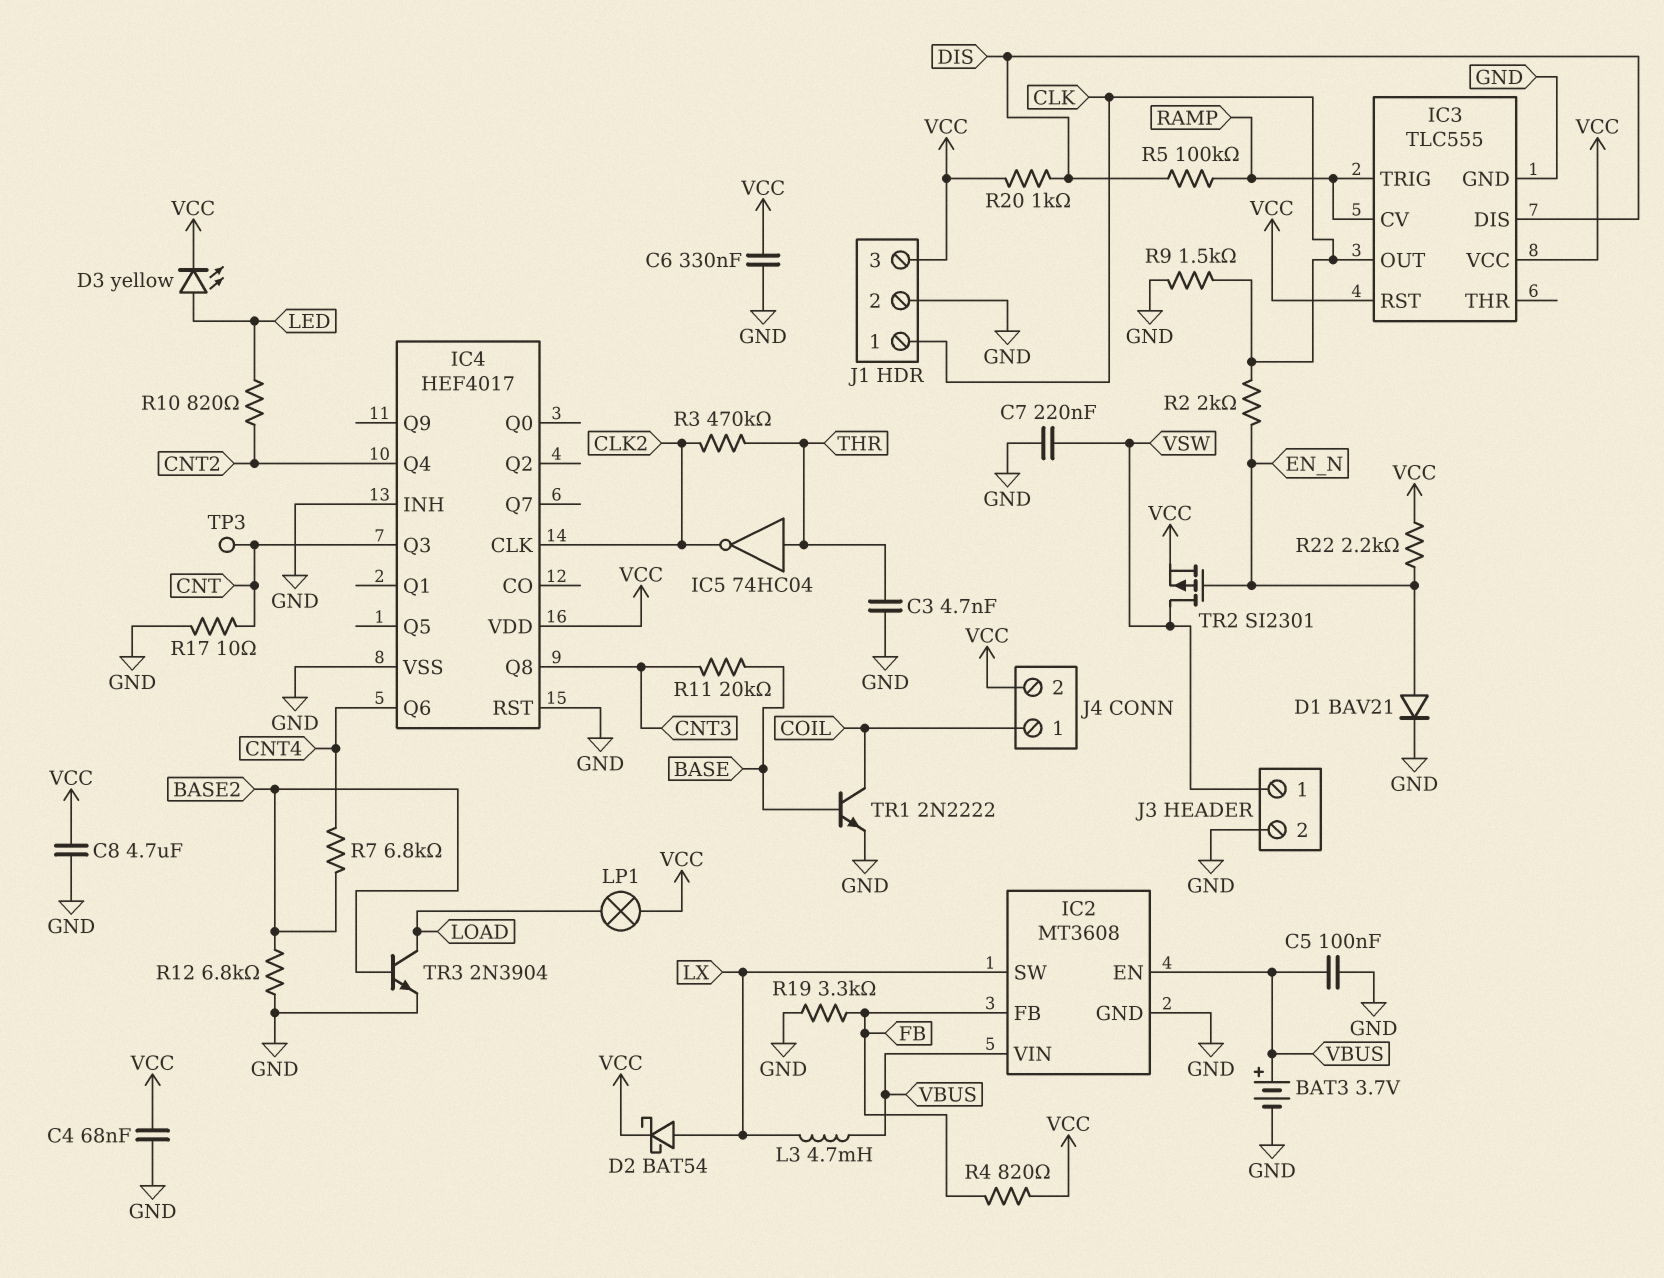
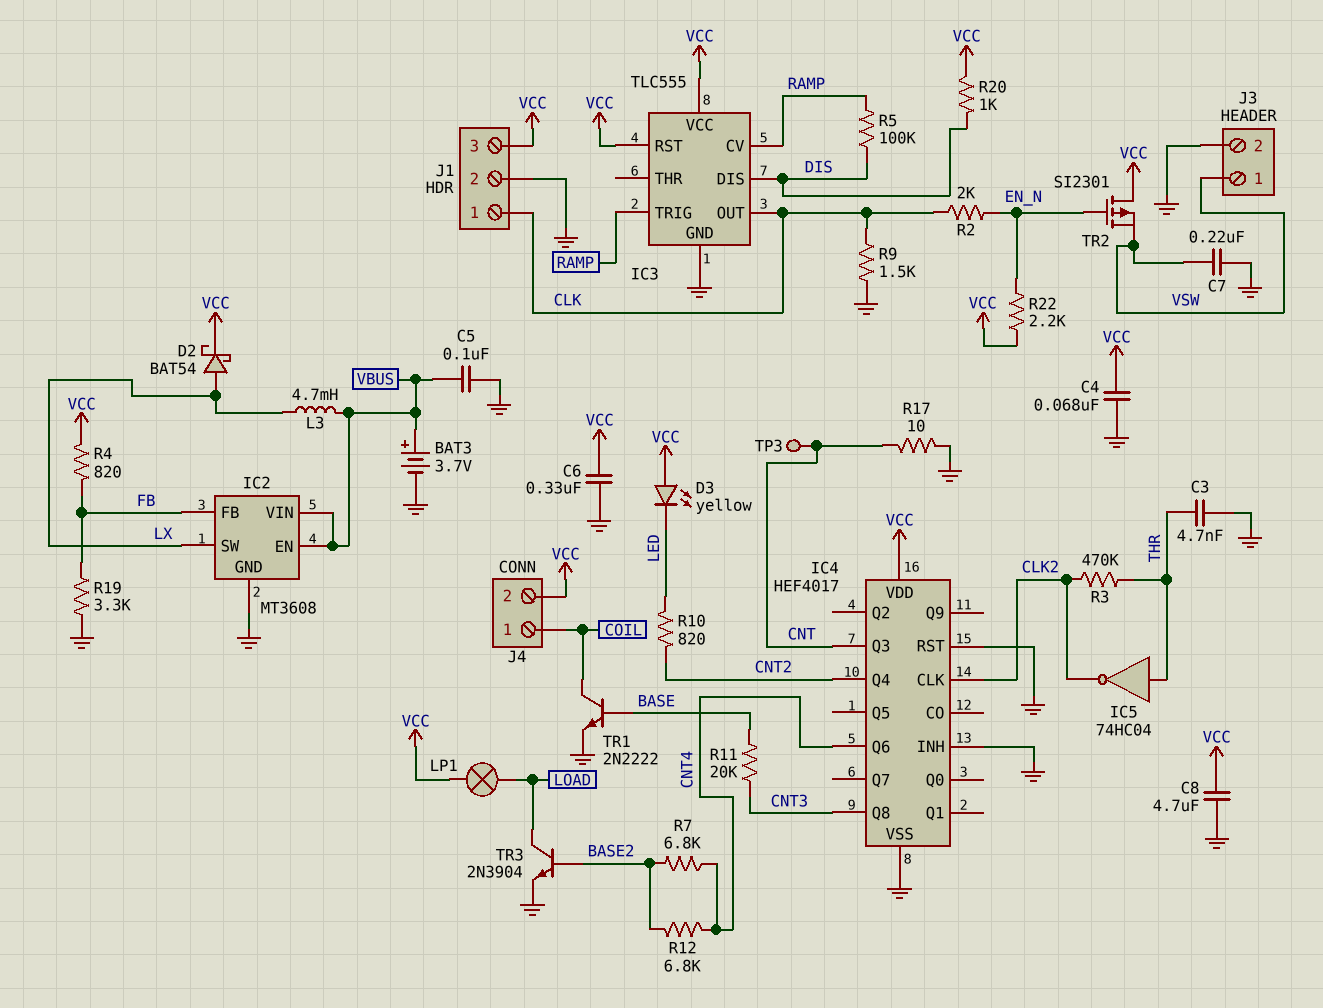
D1: diode BAV21 (A EN_N, K GND) -> none
D3: LED yellow (A LED, K VCC) -> LED yellow (A VCC, K LED)
R12: 6.8k (BASE2, GND) -> 6.8k (BASE2, CNT4)
TR2: PMOS SI2301 (G EN_N, D VSW, S VCC) -> PMOS SI2301 (G EN_N, D VCC, S VSW)

